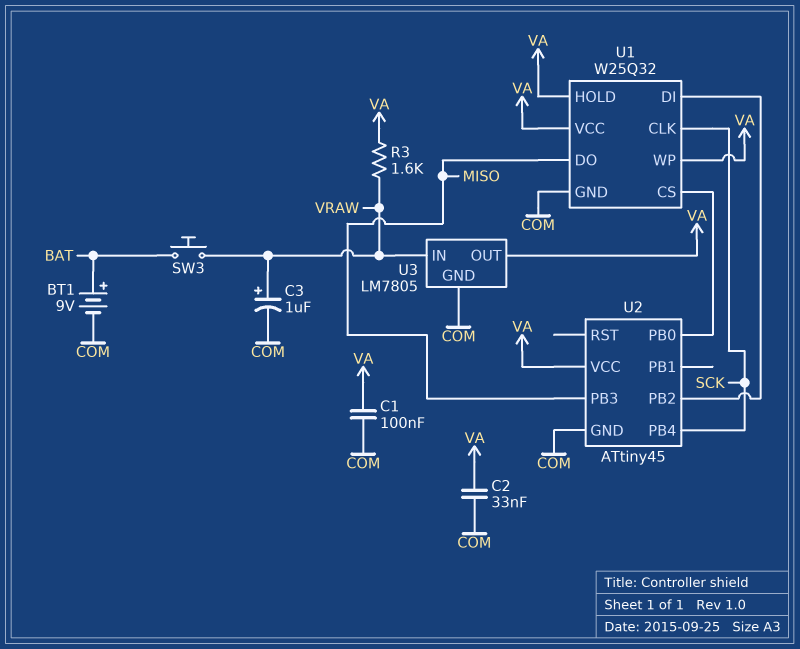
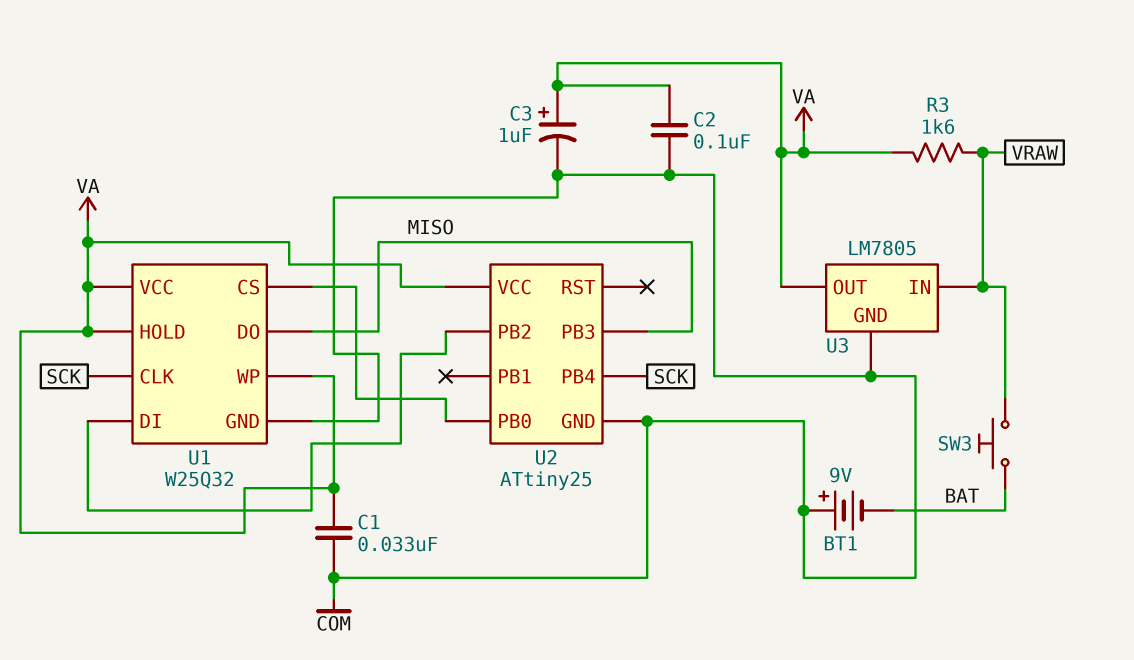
BT1: 9V (plus BAT, minus COM) -> 9V (plus COM, minus BAT)
C1: 100nF (COM, VA) -> 33nF (COM, VA)
C2: 33nF (COM, VA) -> 100nF (COM, VA)
C3: 1uF (plus VRAW, minus COM) -> 1uF (plus VA, minus COM)
U2: ATtiny45 -> ATtiny25

